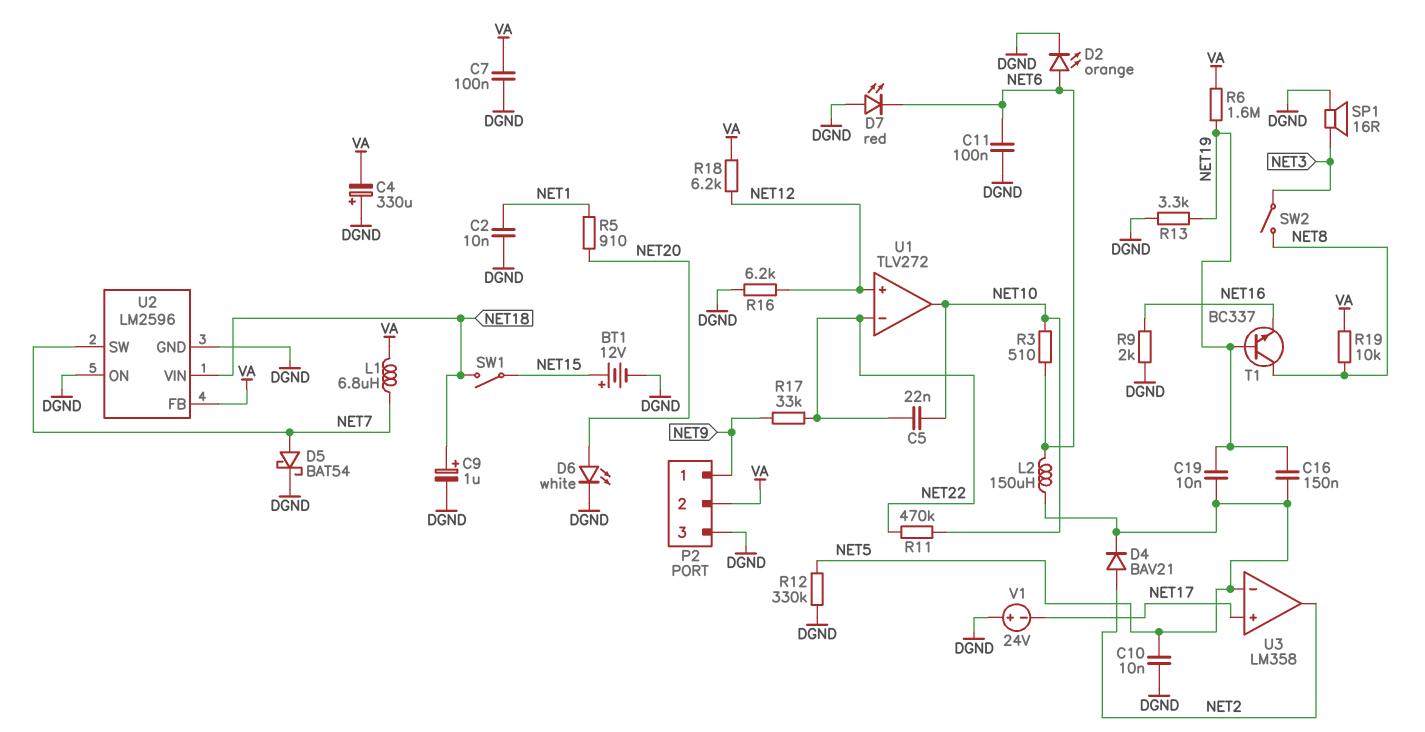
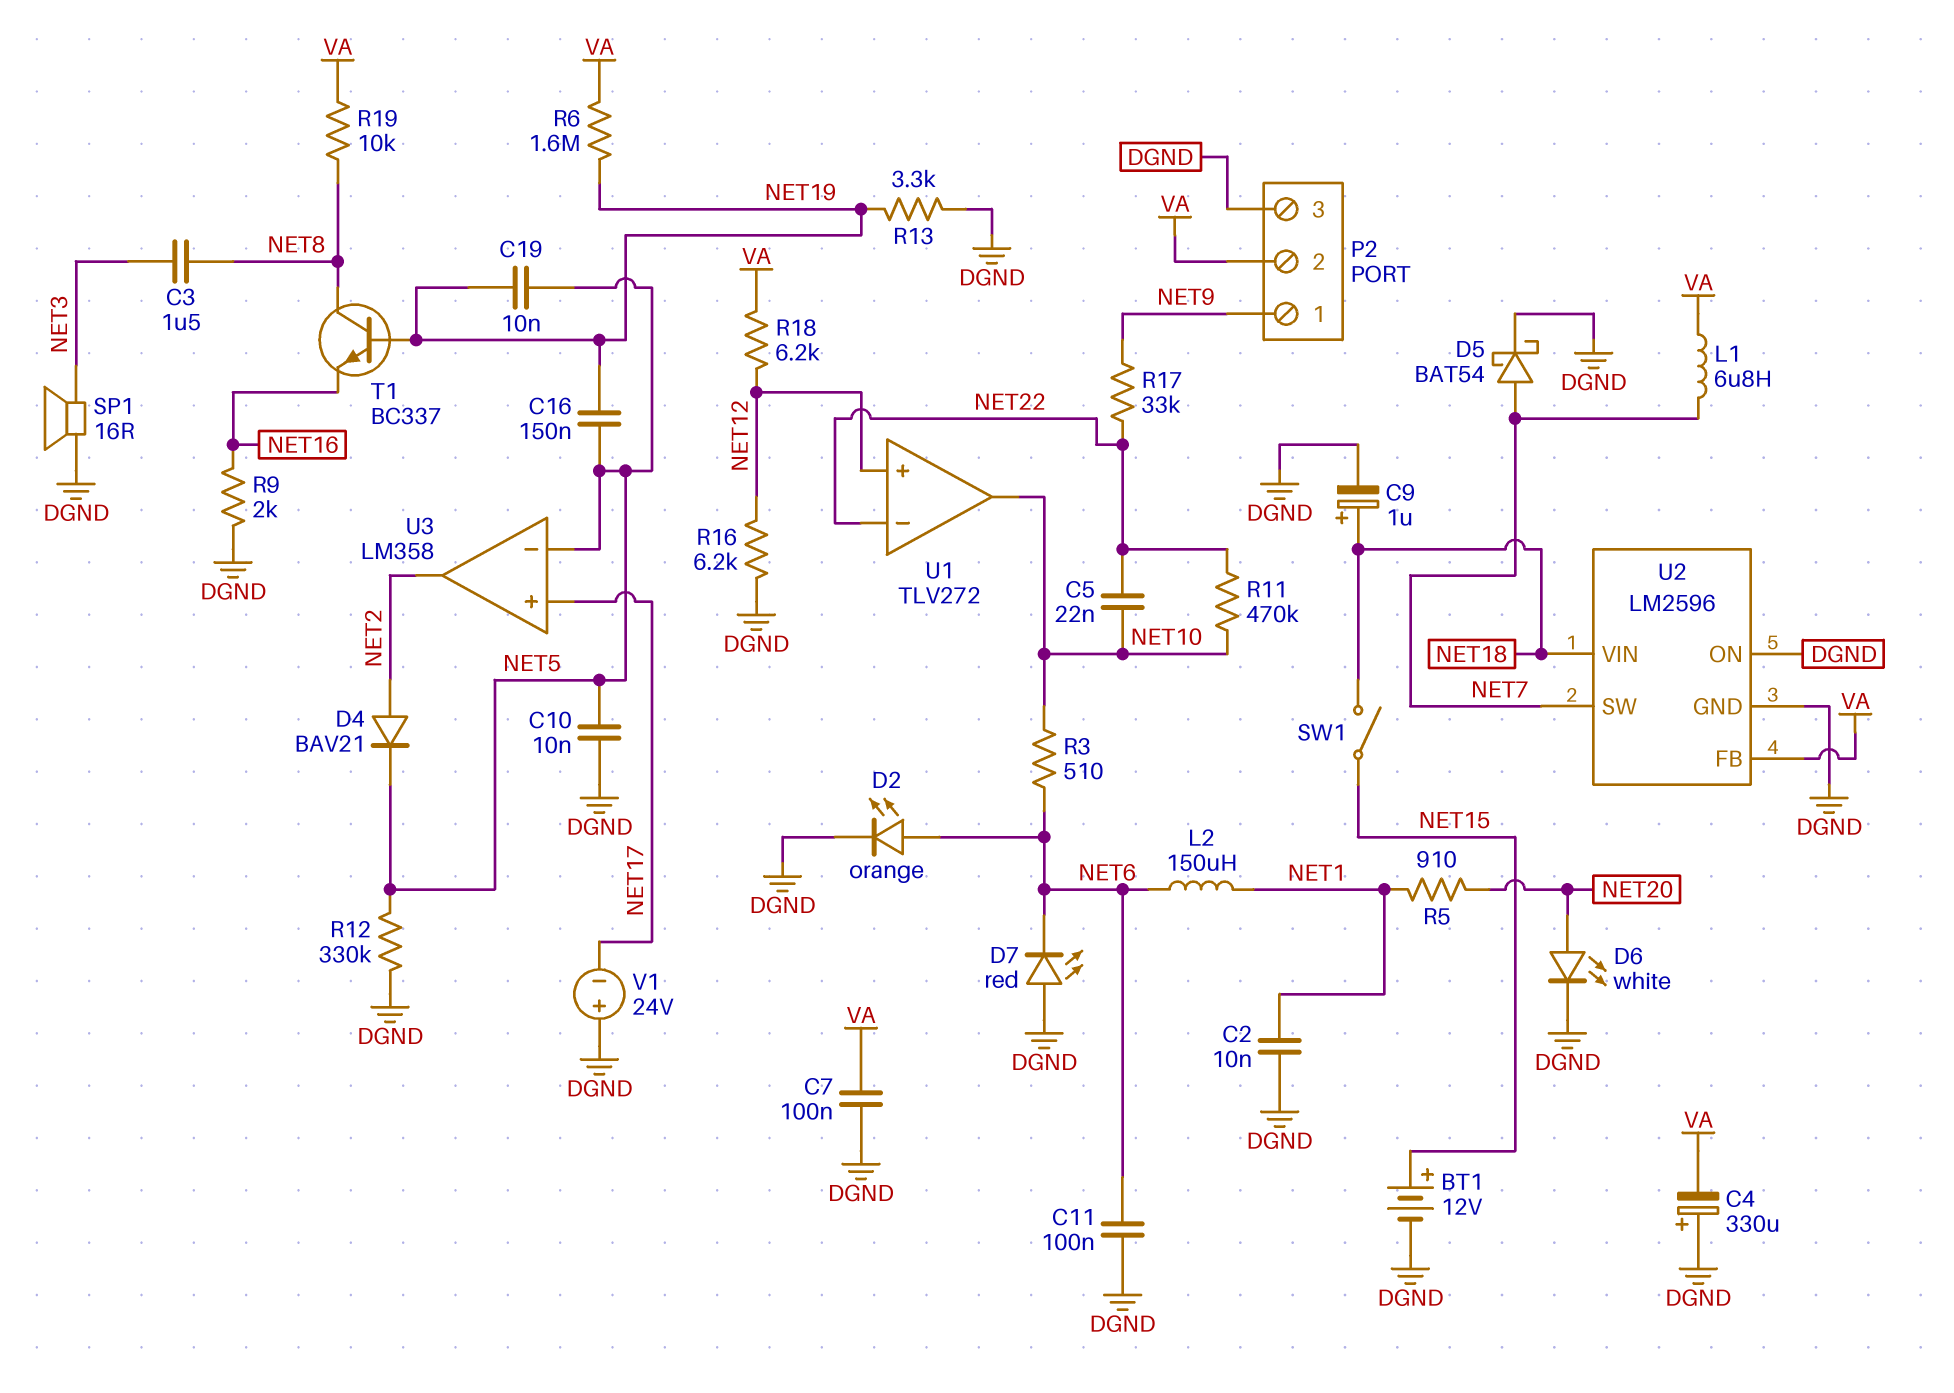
C3: none -> 1.5uF (NET3, NET8)
L2: 150uH (NET5, NET6) -> 150uH (NET1, NET6)
SW2: switch (NET3, NET8) -> none

